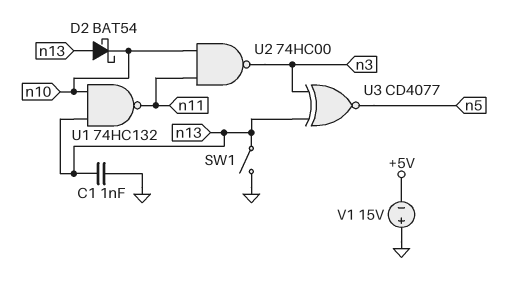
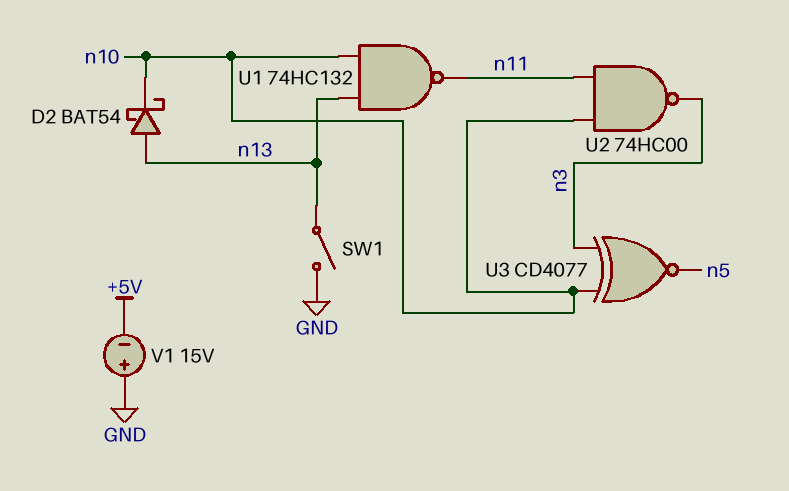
C1: 1nF (GND, n13) -> none
U3: XNOR CD4077 (in n3, in n13, out n5) -> XNOR CD4077 (in n3, in n10, out n5)

